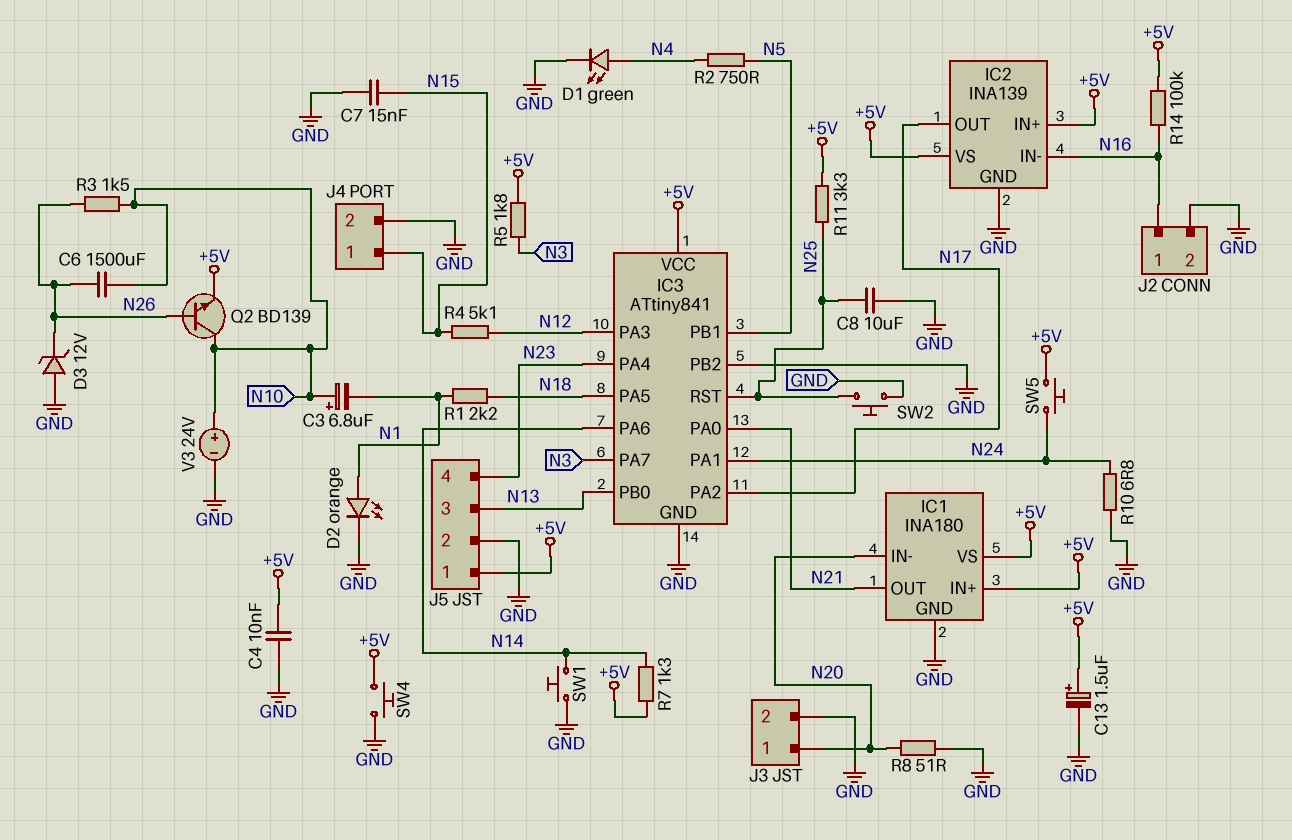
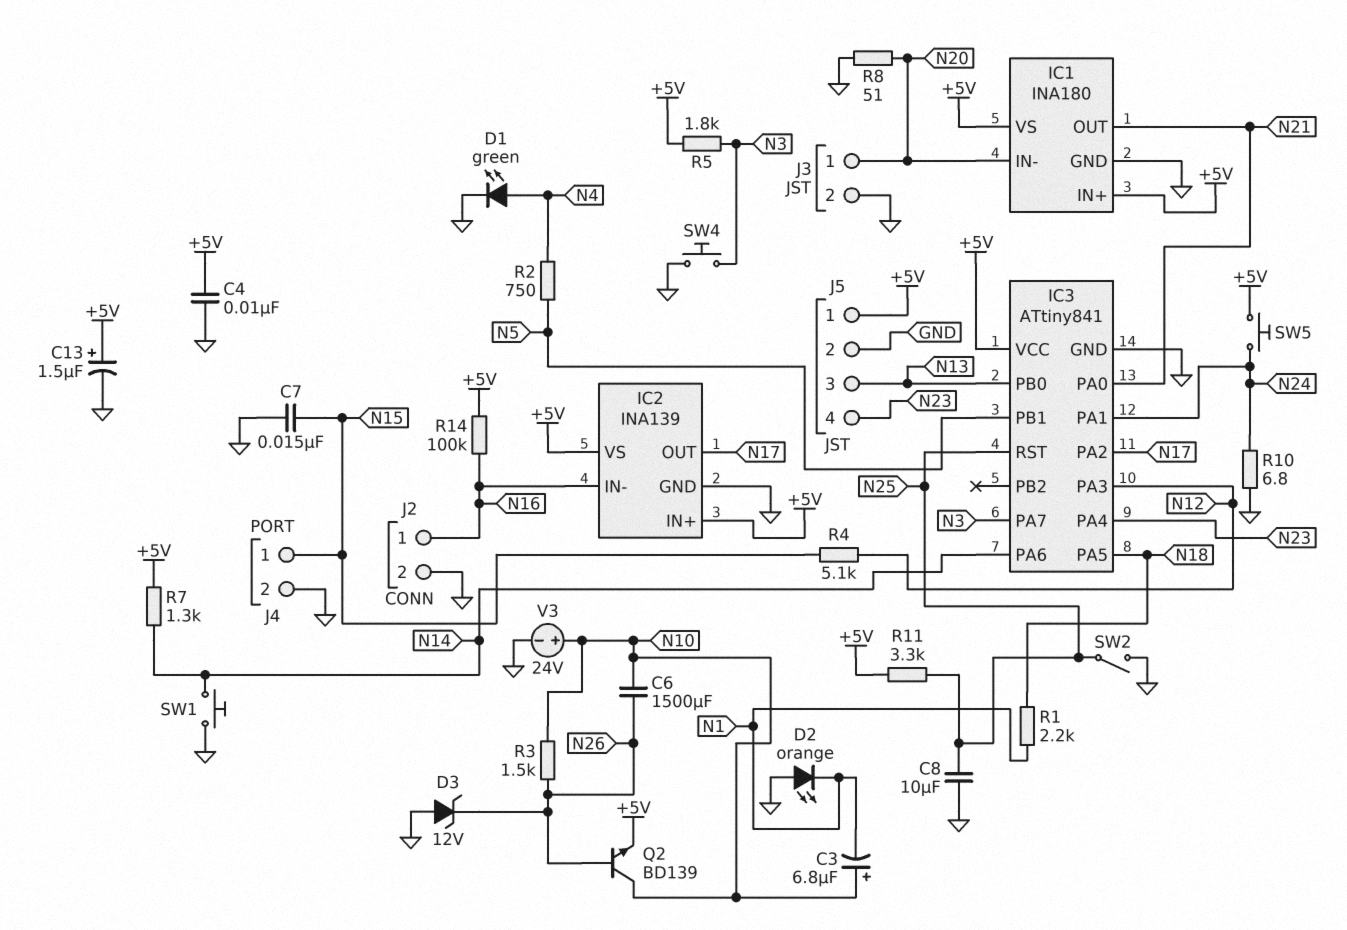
D2: LED orange (A N1, K GND) -> LED orange (A GND, K N1)
IC3 pin PB2: GND -> none
SW2: button (GND, N25) -> switch (GND, N25)
SW4: button (+5V, GND) -> button (GND, N3)

